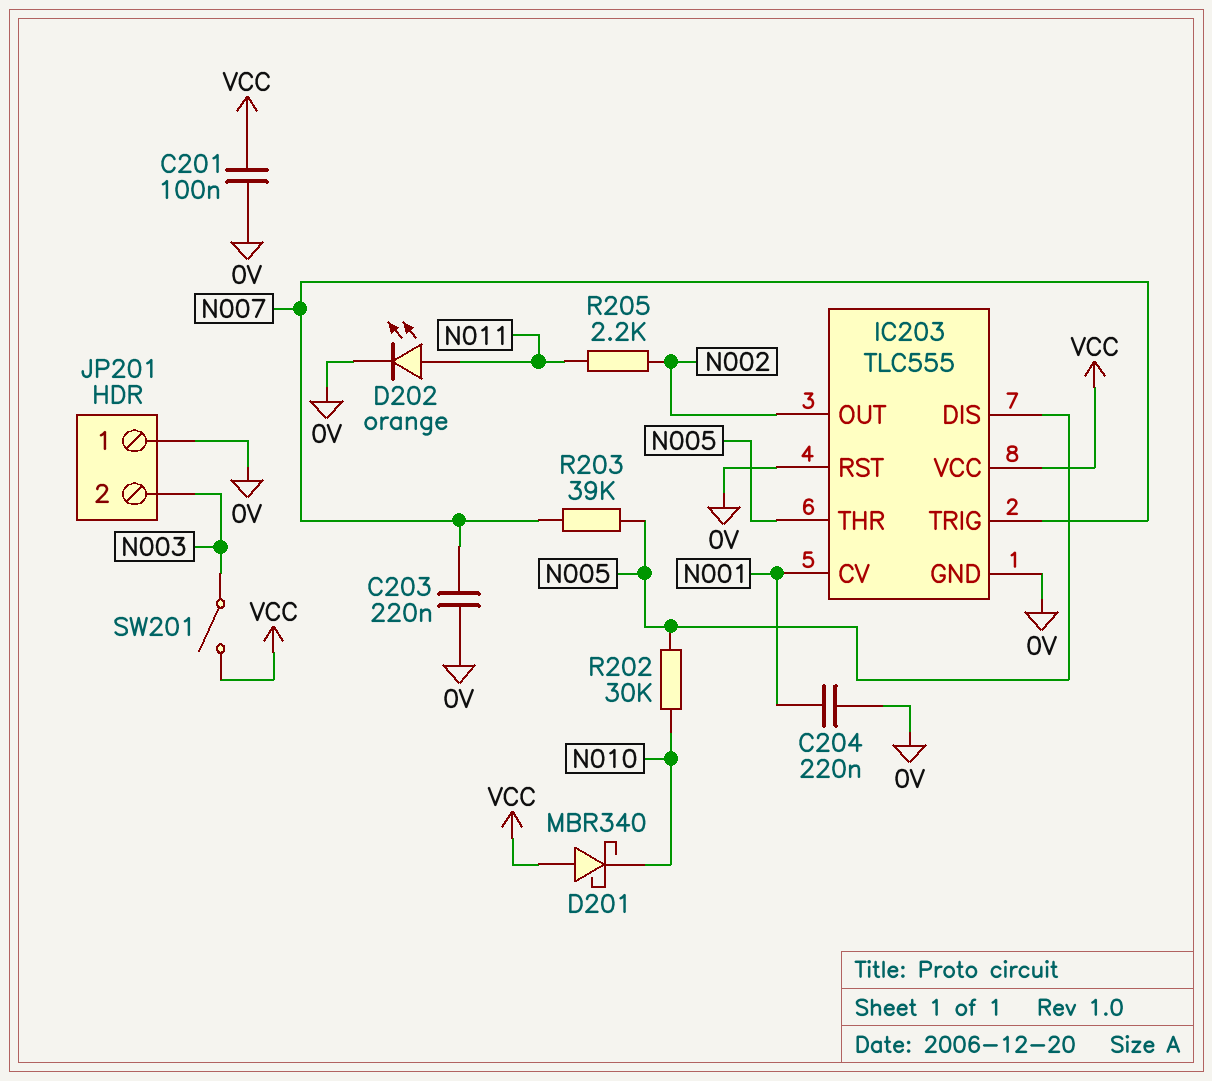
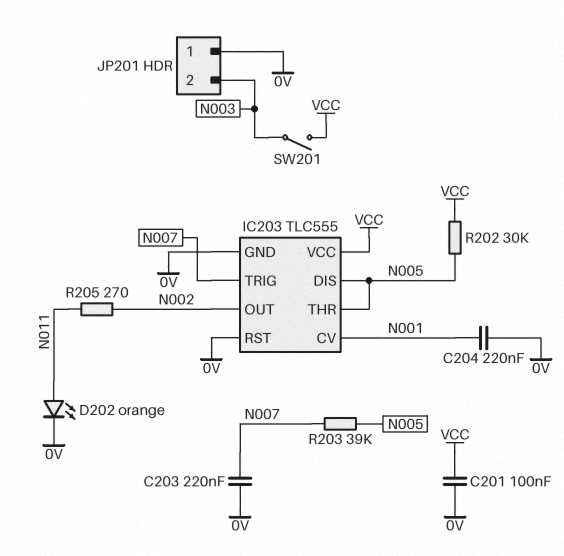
D201: schottky MBR340 (A VCC, K N010) -> none
R202: 30k (N005, N010) -> 30k (N005, VCC)
R205: 2.2k (N002, N011) -> 270 (N002, N011)

